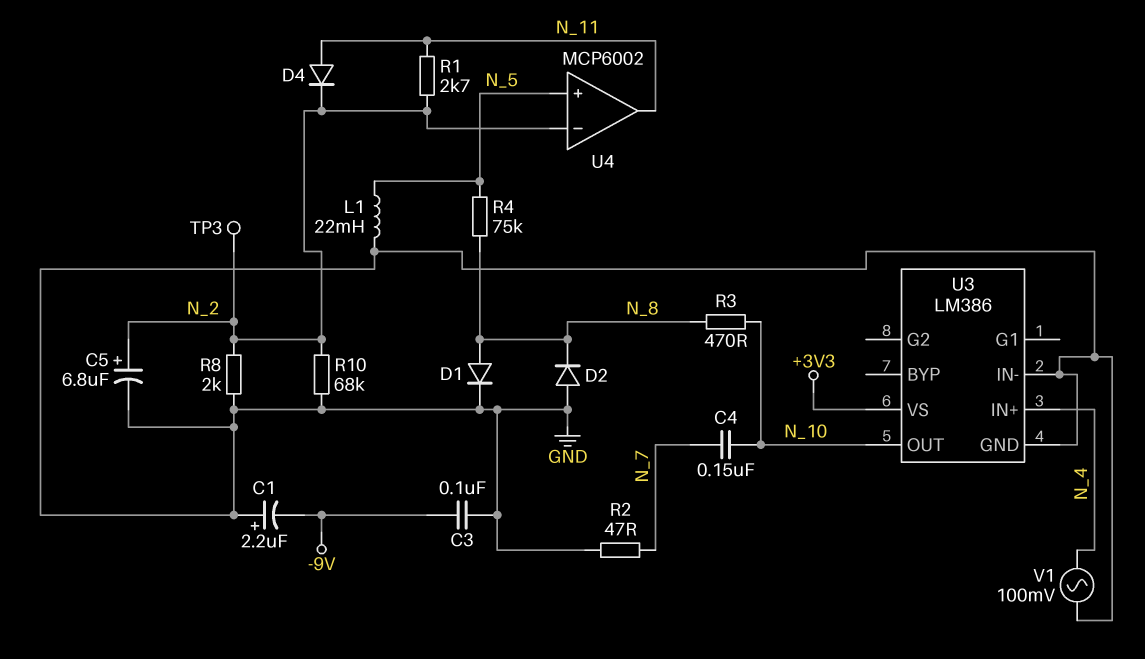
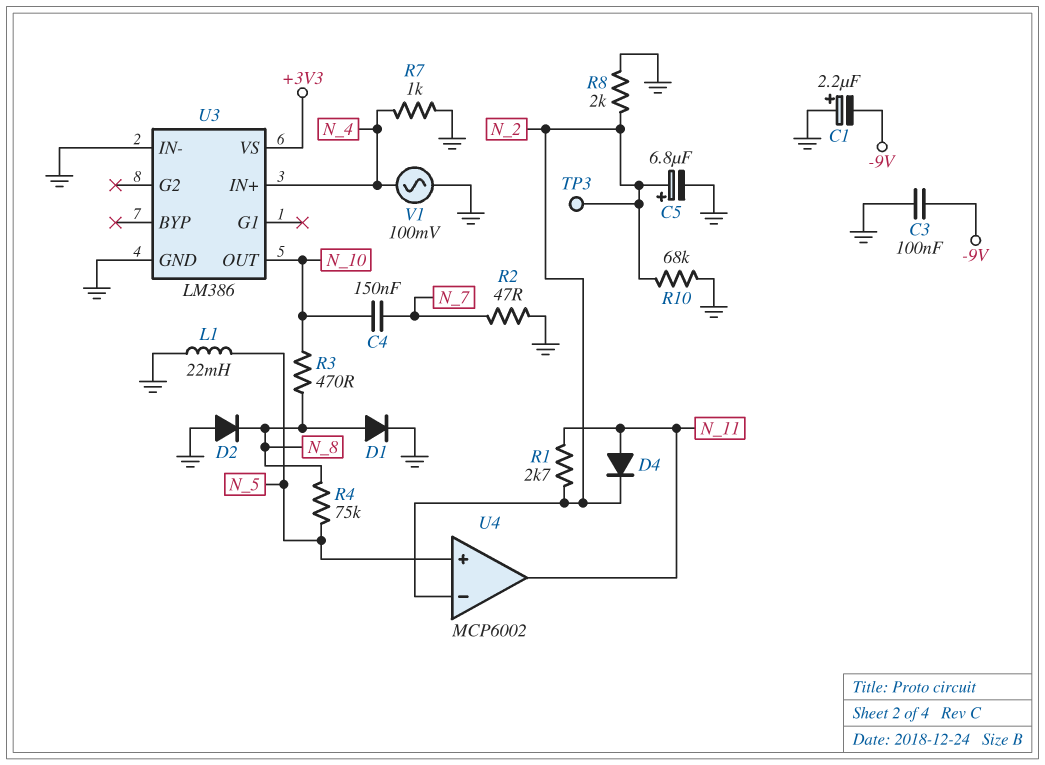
R7: none -> 1k (GND, N_4)

